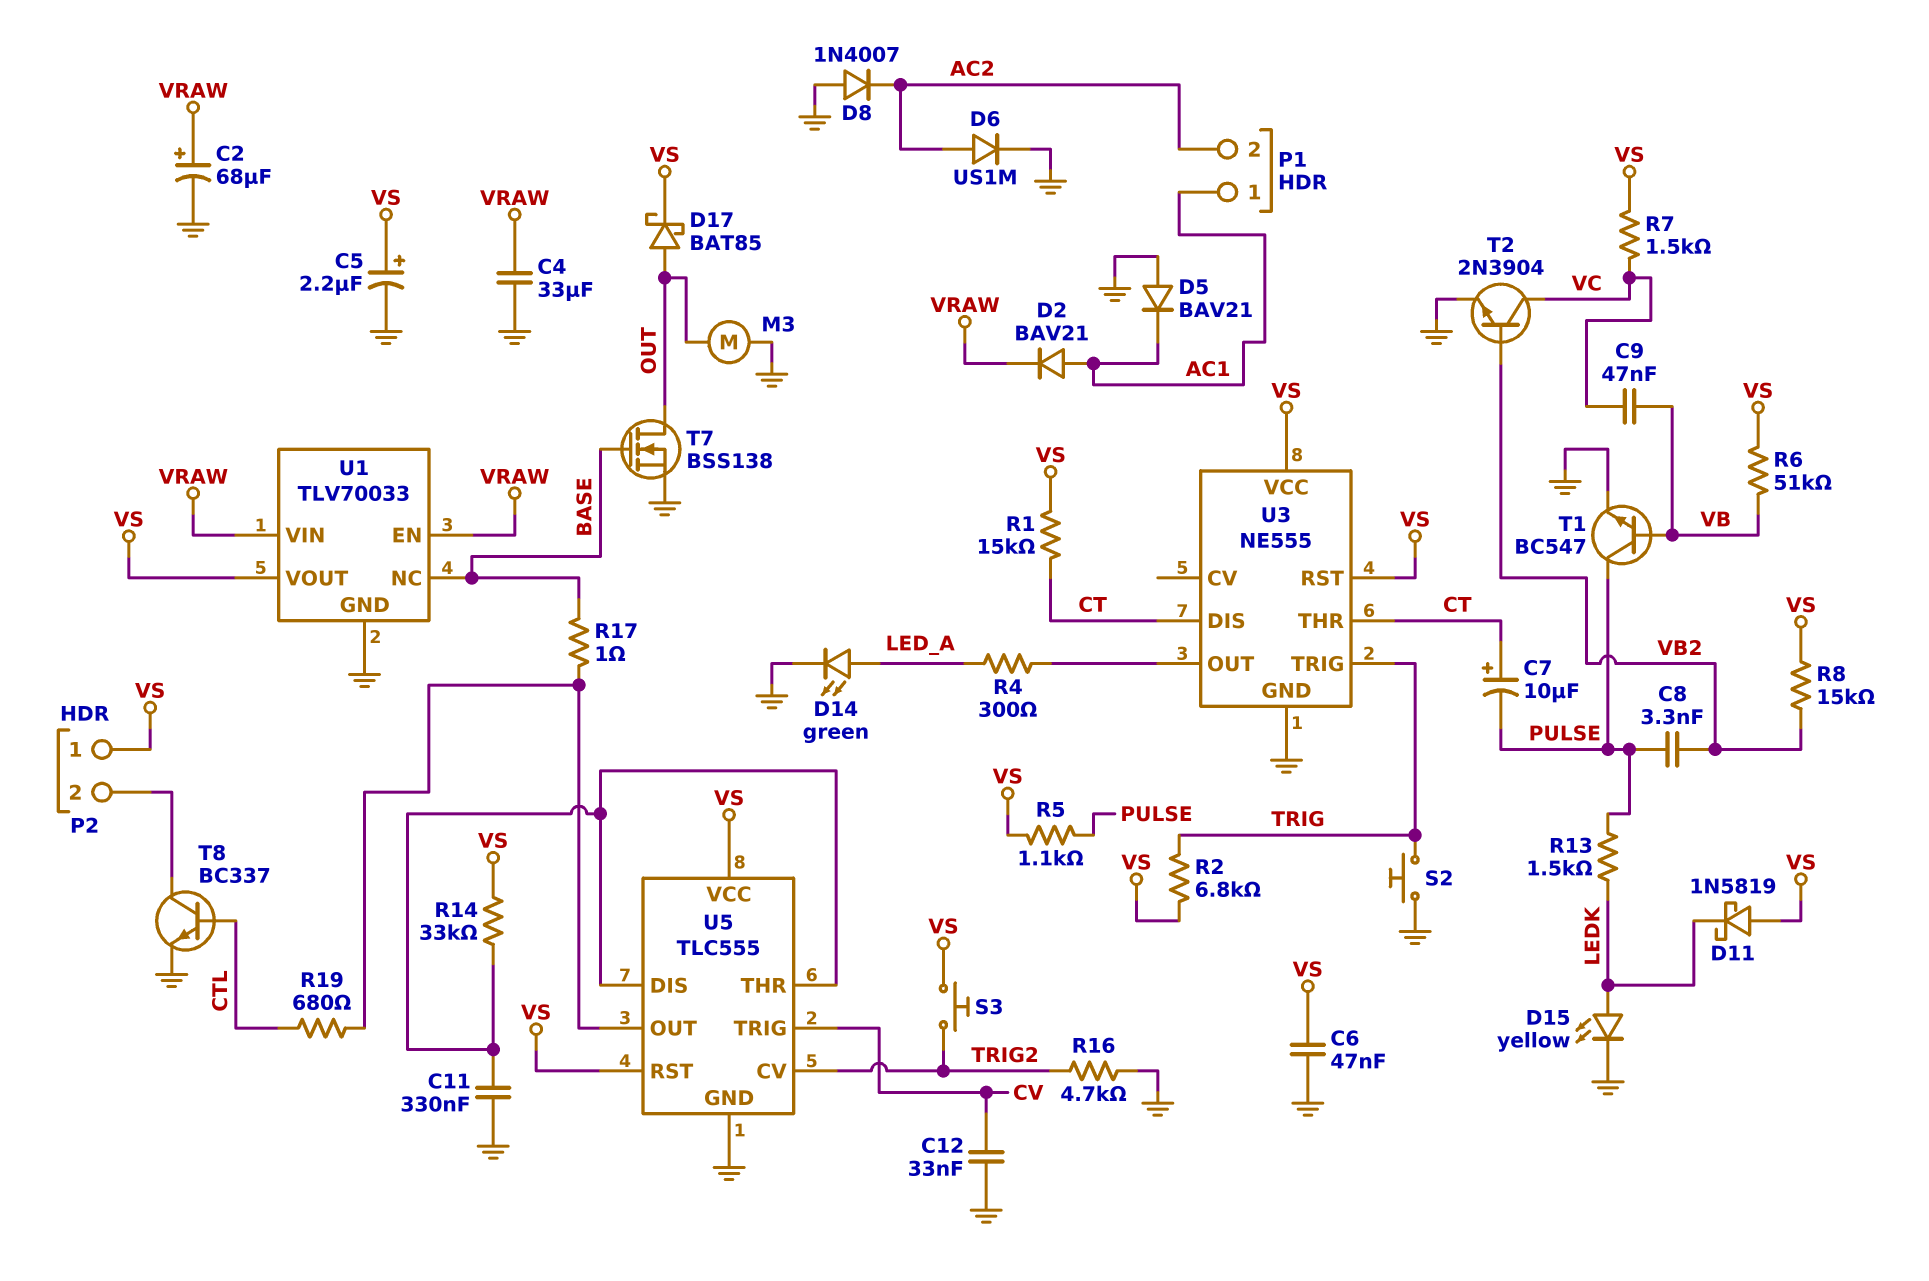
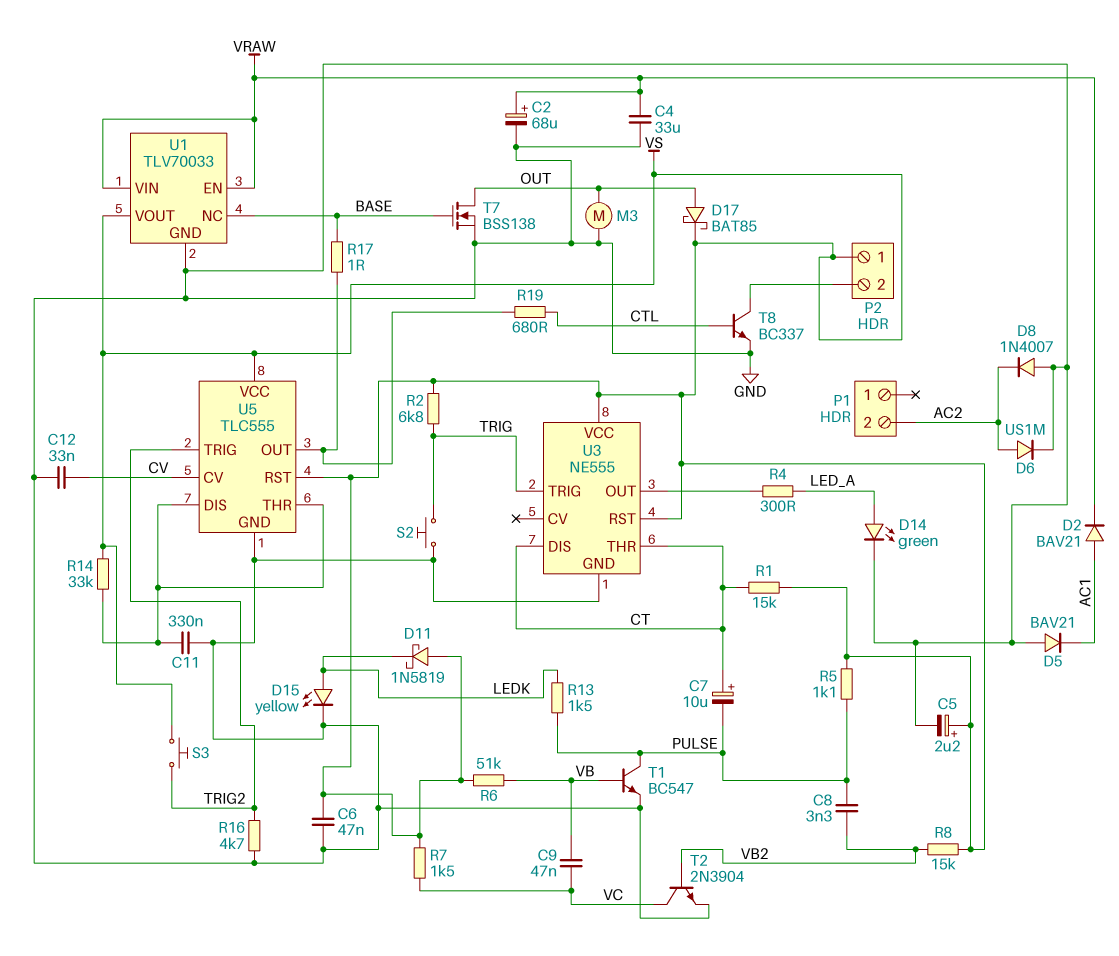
P1 pin 1: AC1 -> none
U5 pin CV: TRIG2 -> CV
U5 pin TRIG: CV -> TRIG2

